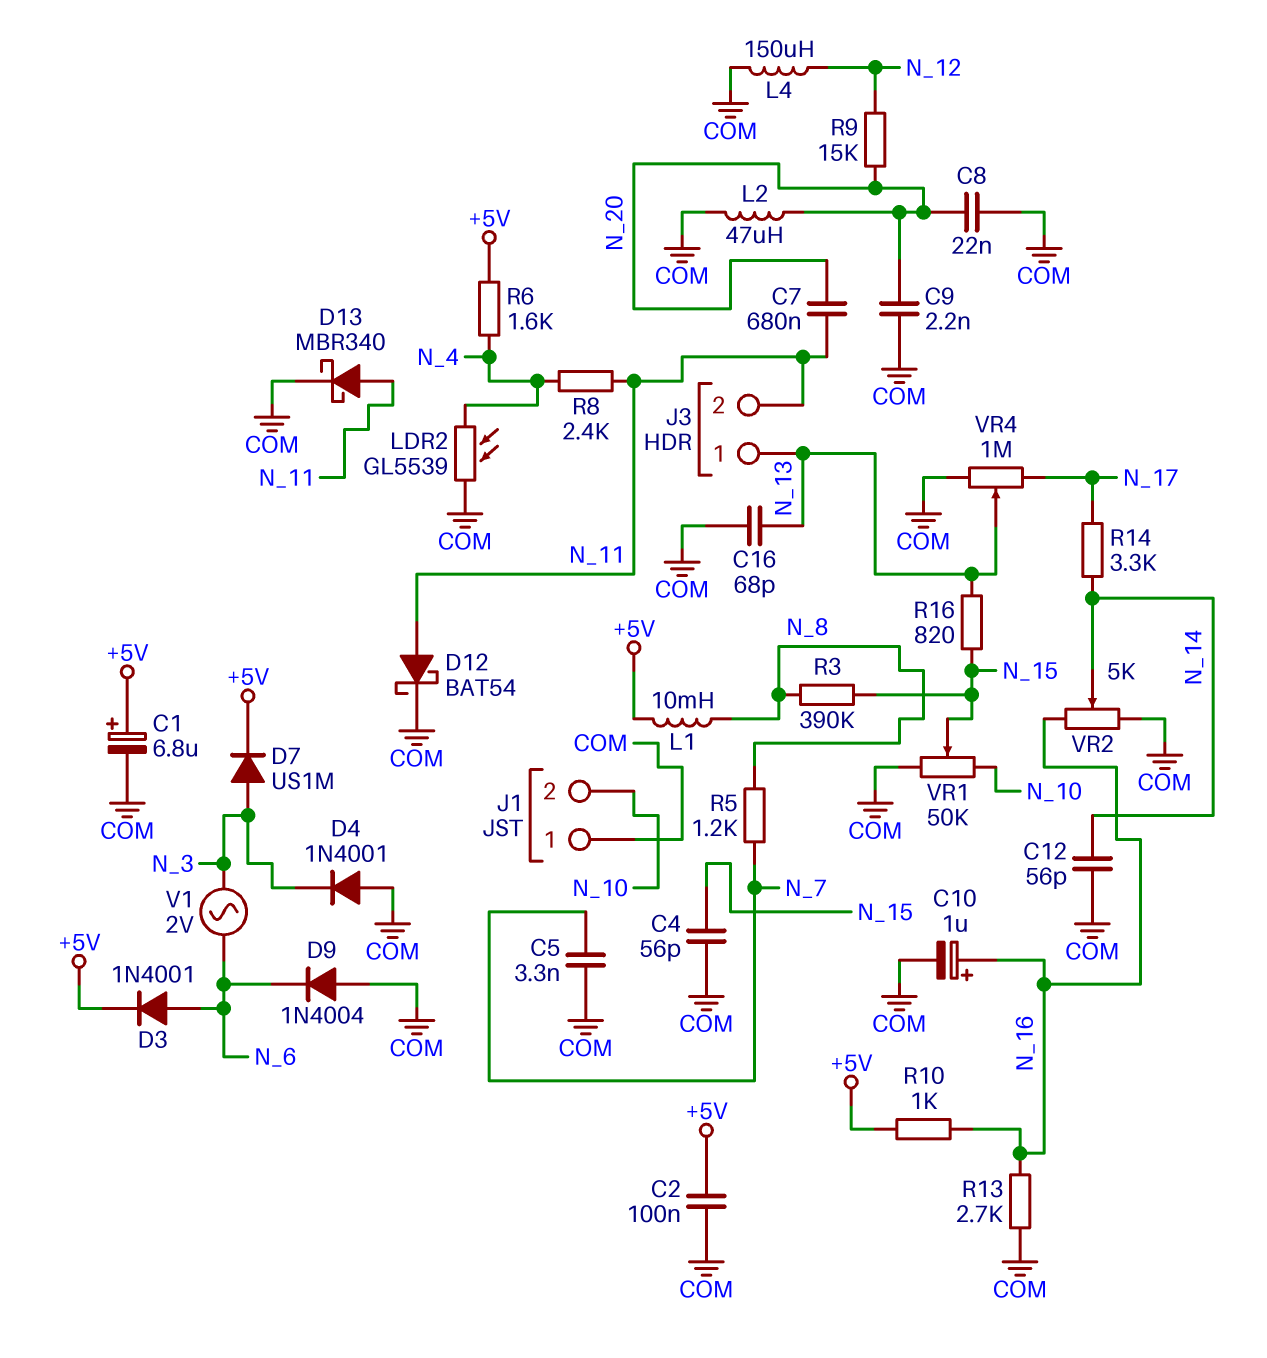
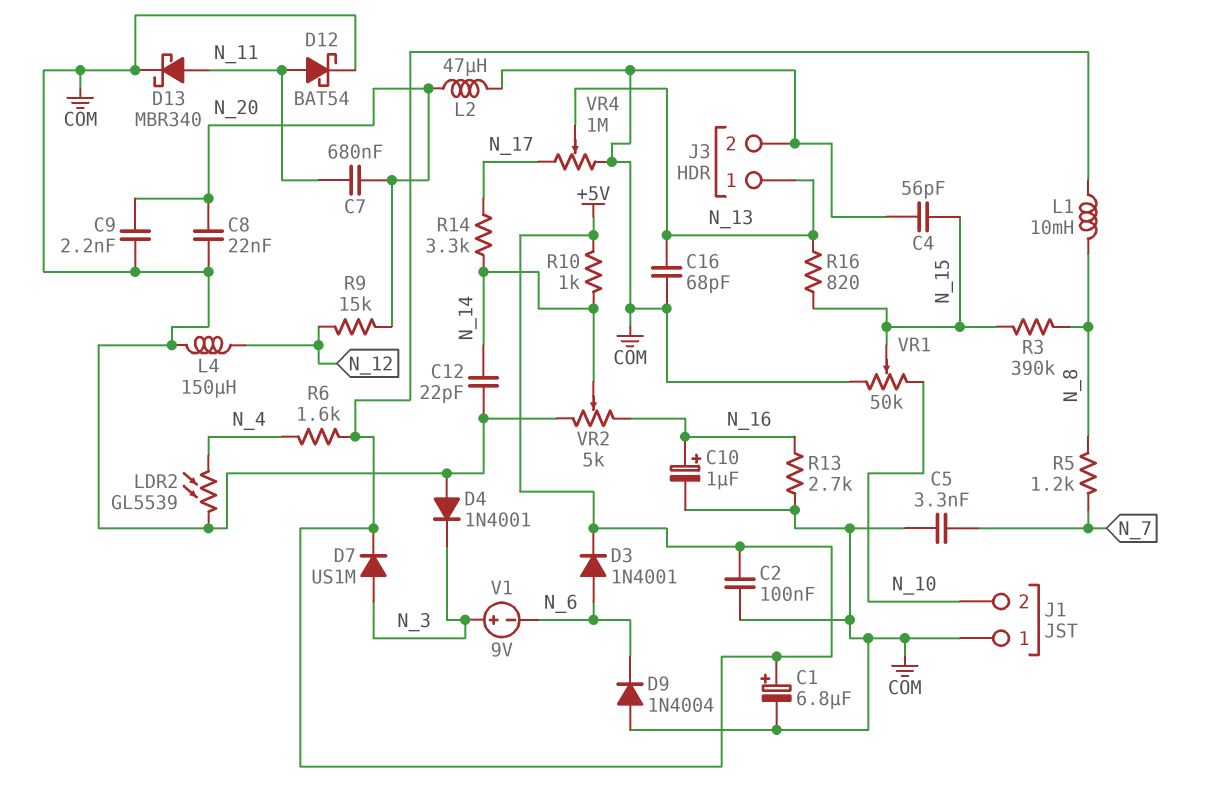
C12: 56pF (COM, N_14) -> 22pF (COM, N_14)
J3 pin 2: N_11 -> COM
R8: 2.4k (N_4, N_11) -> none
R10: 1k (+5V, N_16) -> 1k (+5V, N_14)
V1: AC 2V (N_3, N_6) -> 9V (plus N_3, minus N_6)

